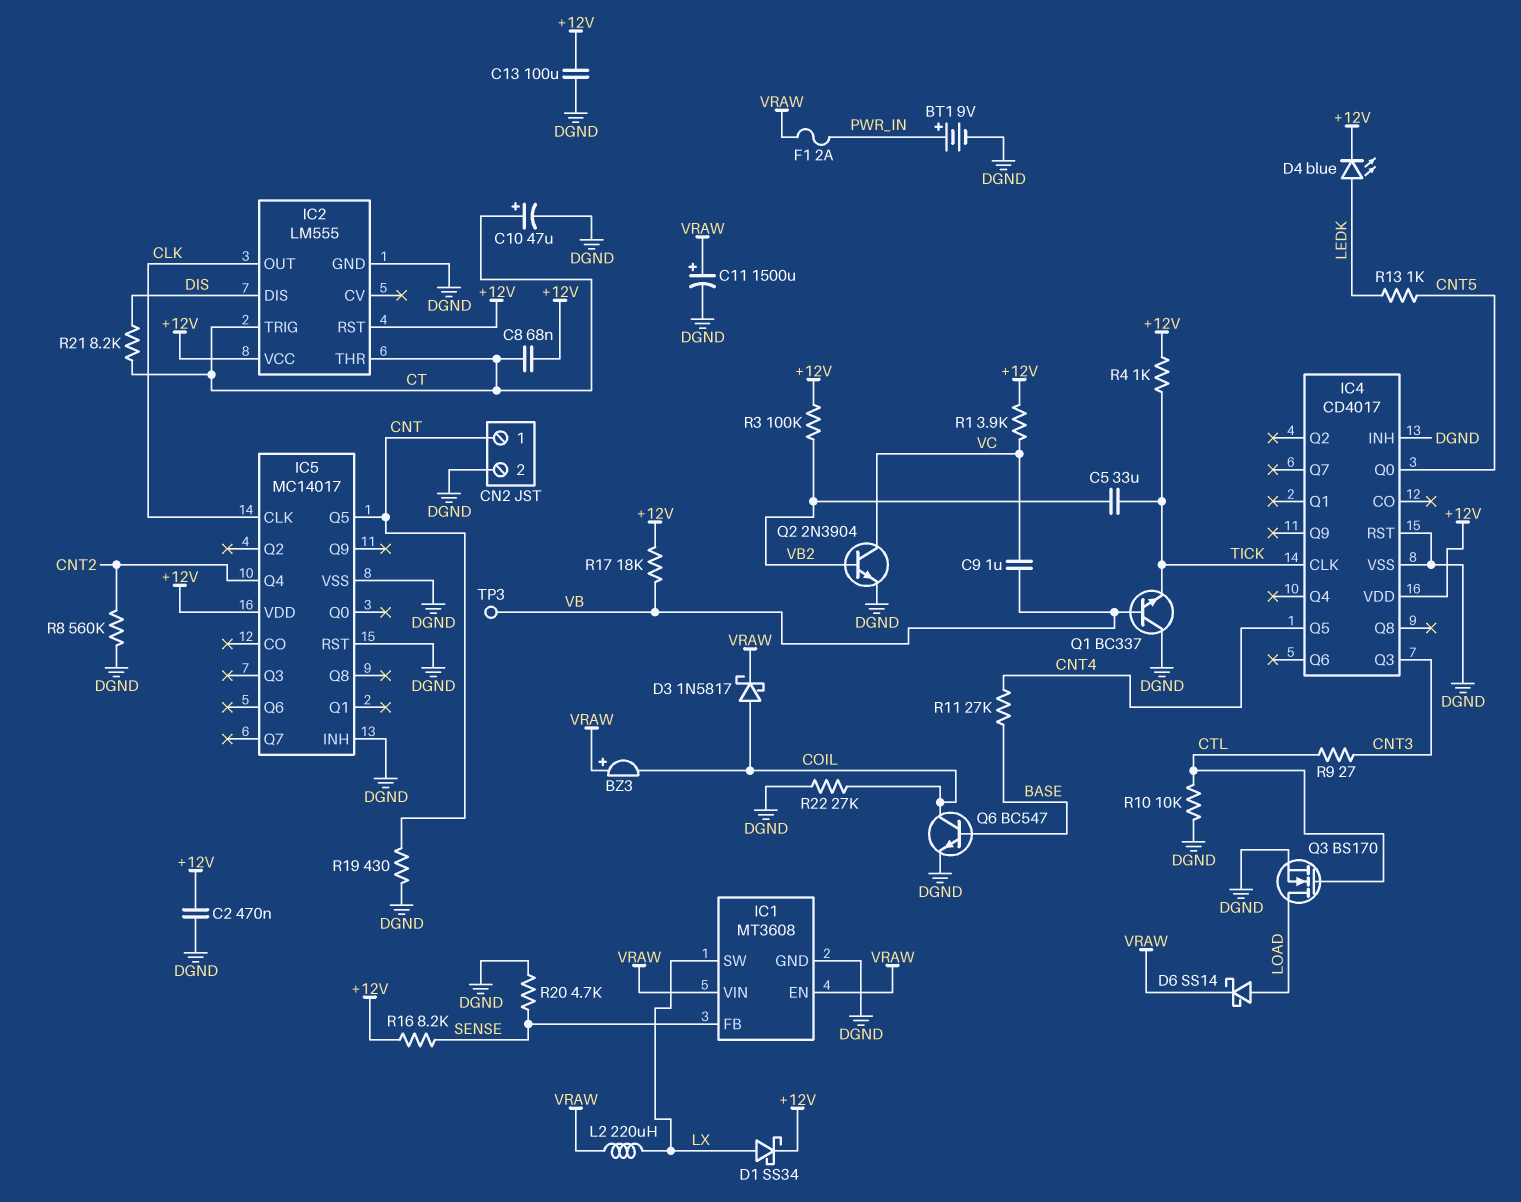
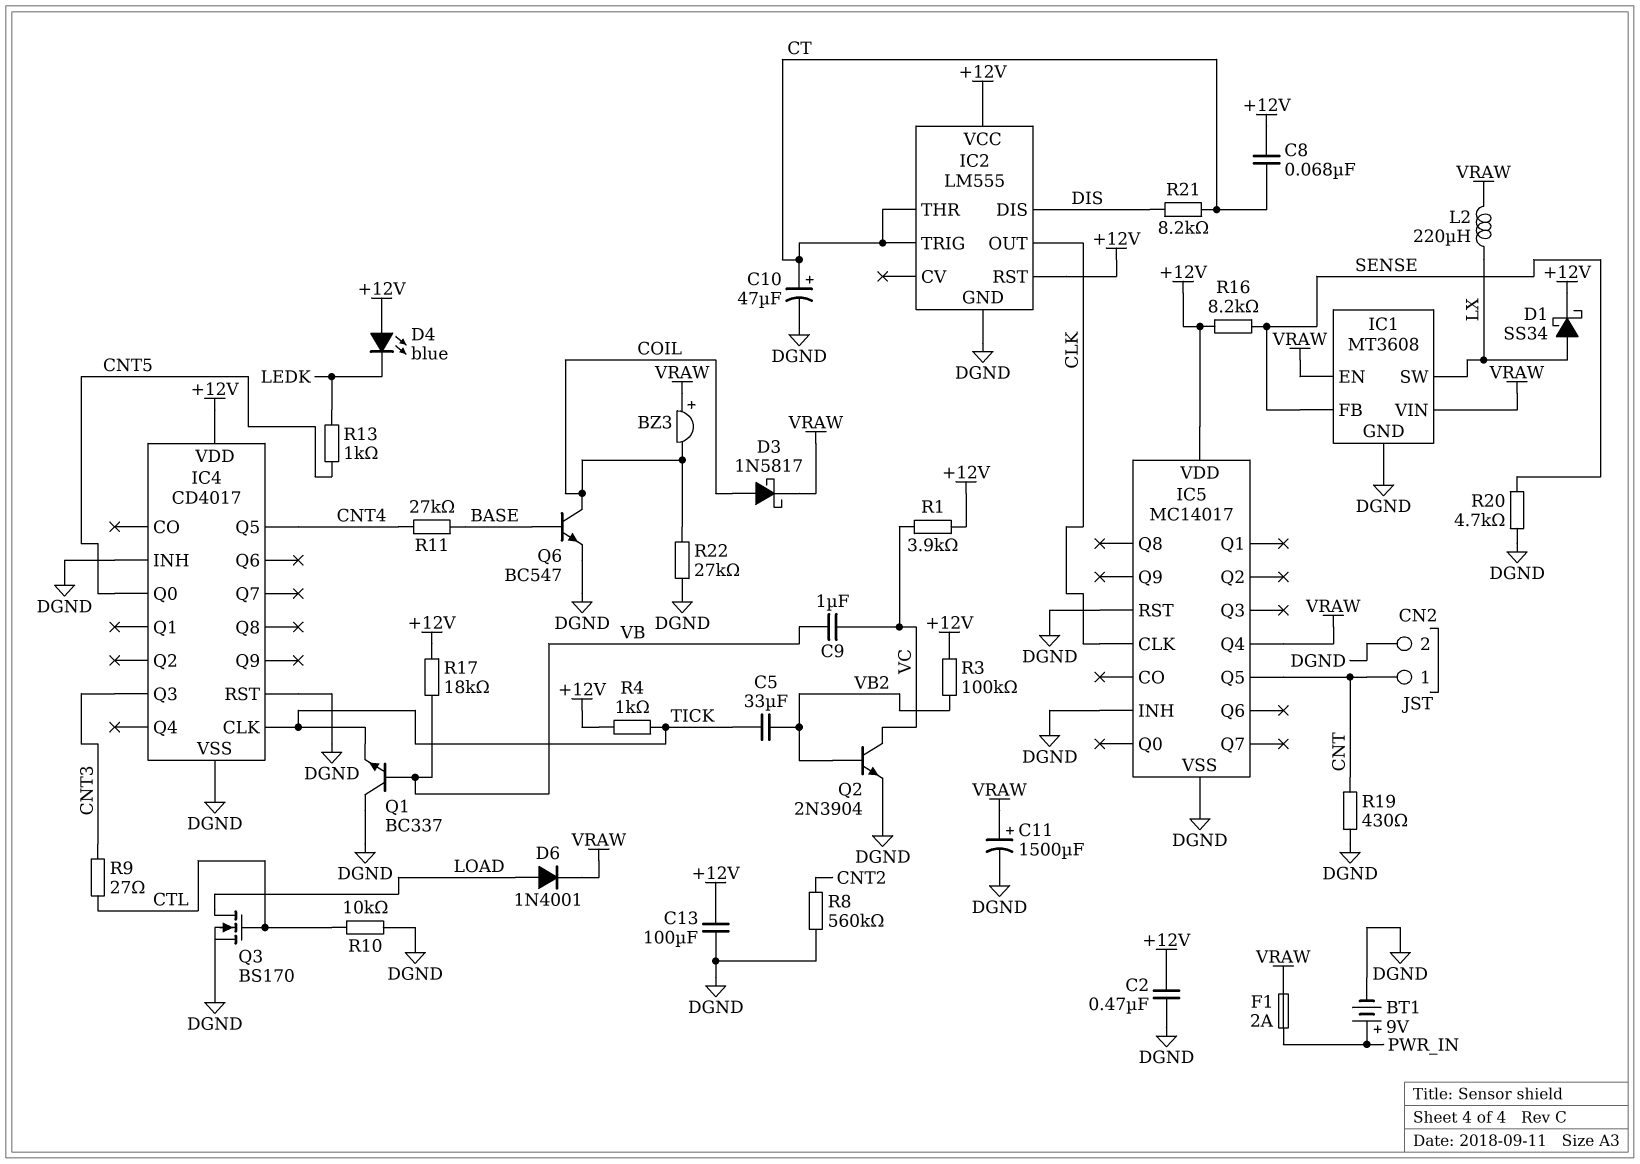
D4: LED blue (A LEDK, K +12V) -> LED blue (A +12V, K LEDK)
D6: schottky SS14 (A LOAD, K VRAW) -> diode 1N4001 (A LOAD, K VRAW)
IC5 pin Q4: CNT2 -> VRAW
TP3: test point (VB) -> none

